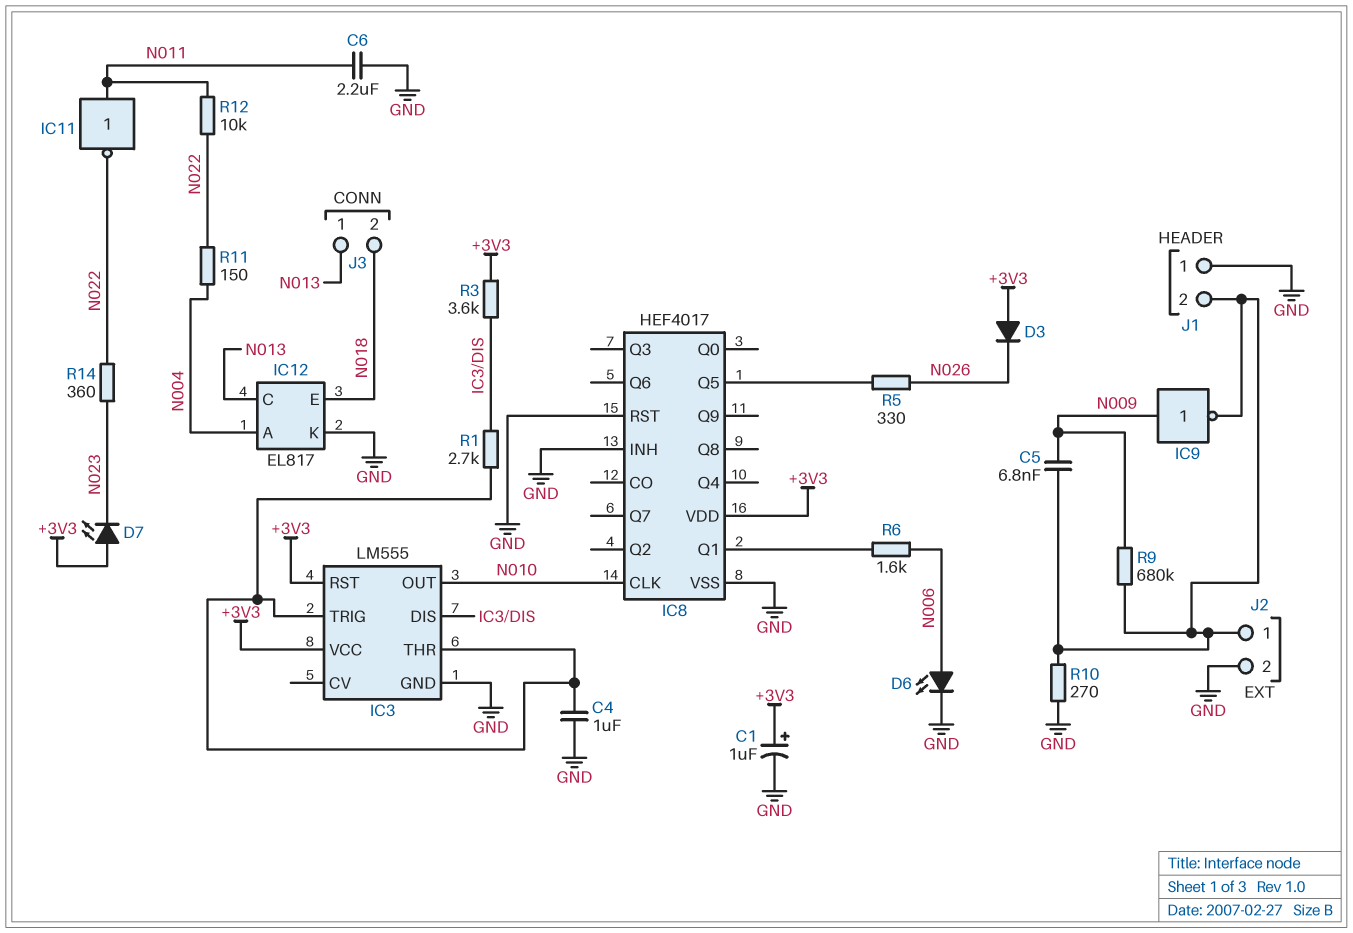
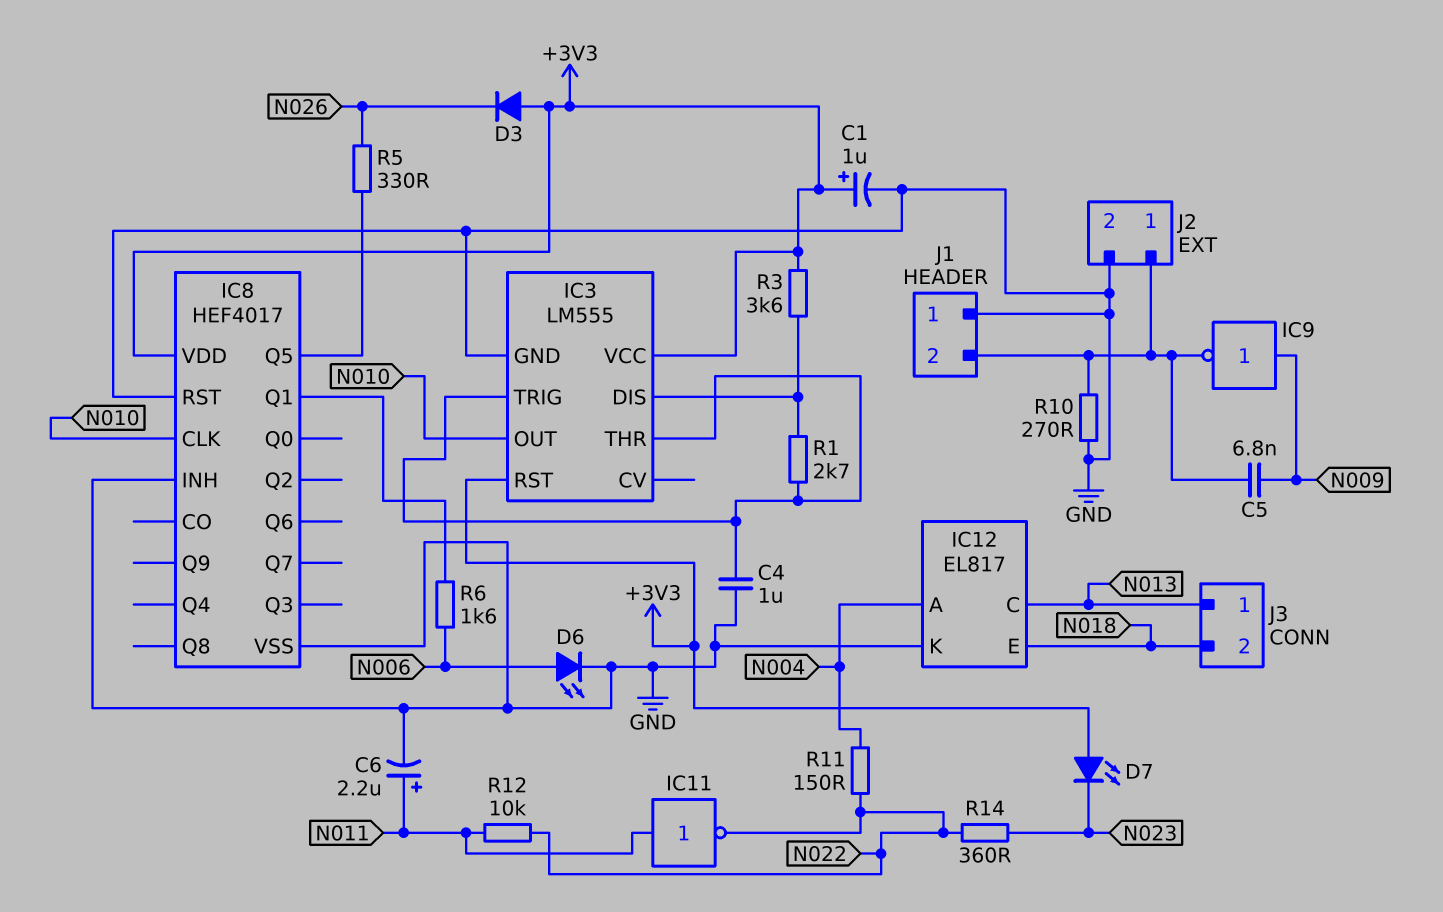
C6: 2.2uF (GND, N011) -> 2.2uF (plus N011, minus GND)
R9: 680k (J1/2, N009) -> none

